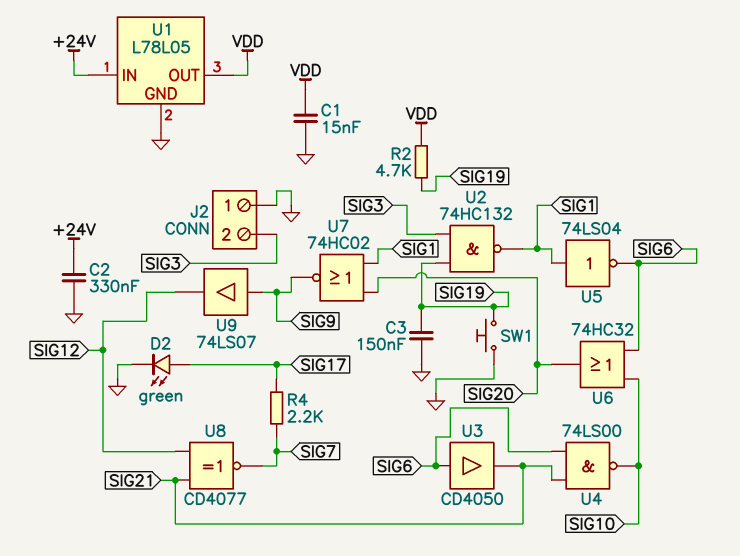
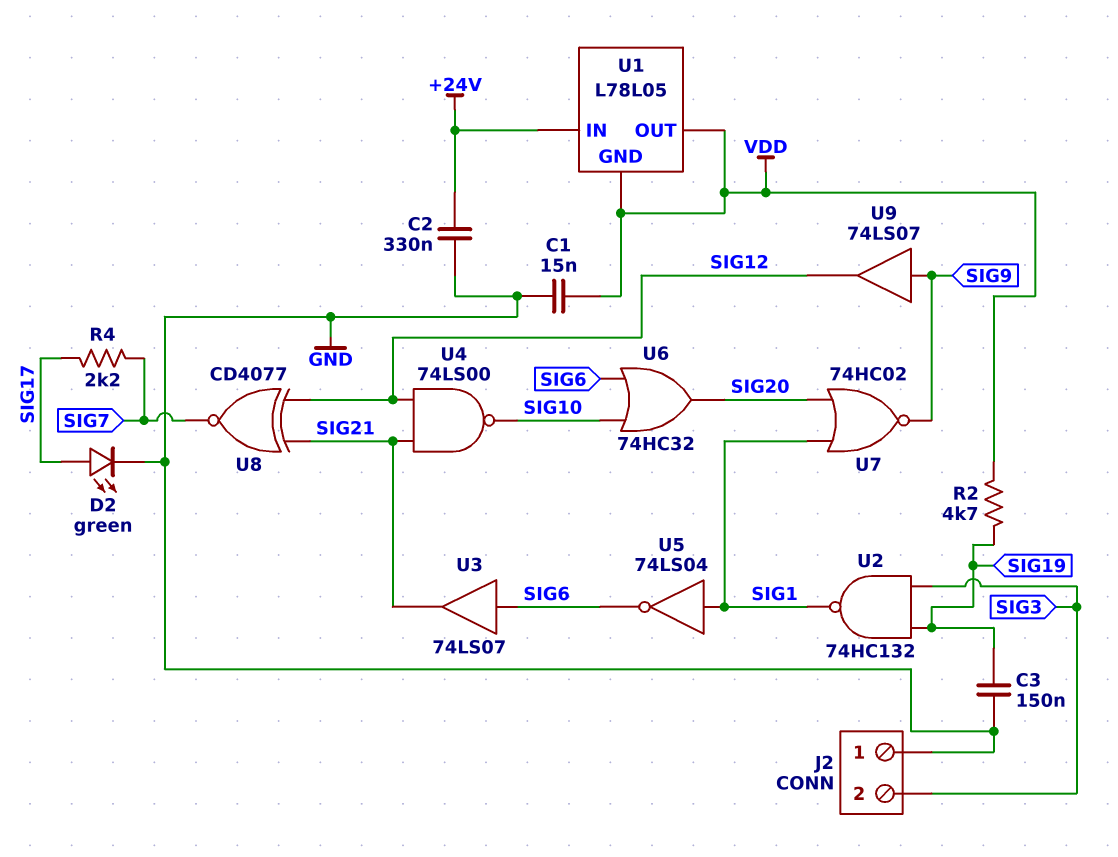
SW1: button (GND, SIG19) -> none
U1 pin GND: GND -> VDD
U3: buffer CD4050 (in SIG6, out SIG21) -> buffer 74LS07 (in SIG6, out SIG21)
U4: NAND 74LS00 (in SIG6, in SIG21, out SIG10) -> NAND 74LS00 (in SIG12, in SIG21, out SIG10)

